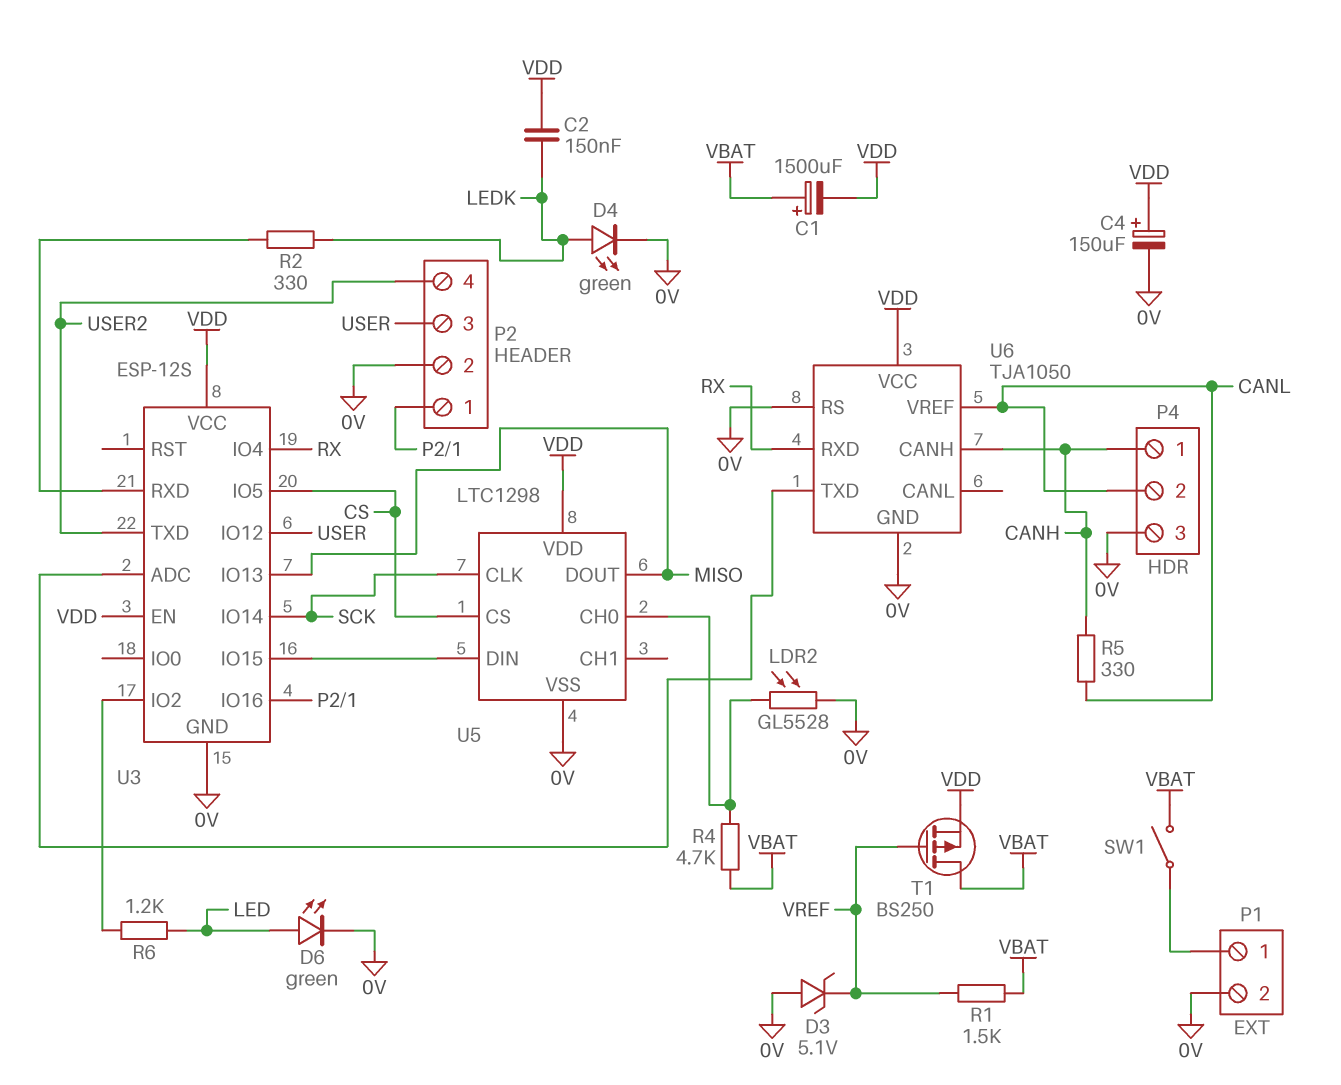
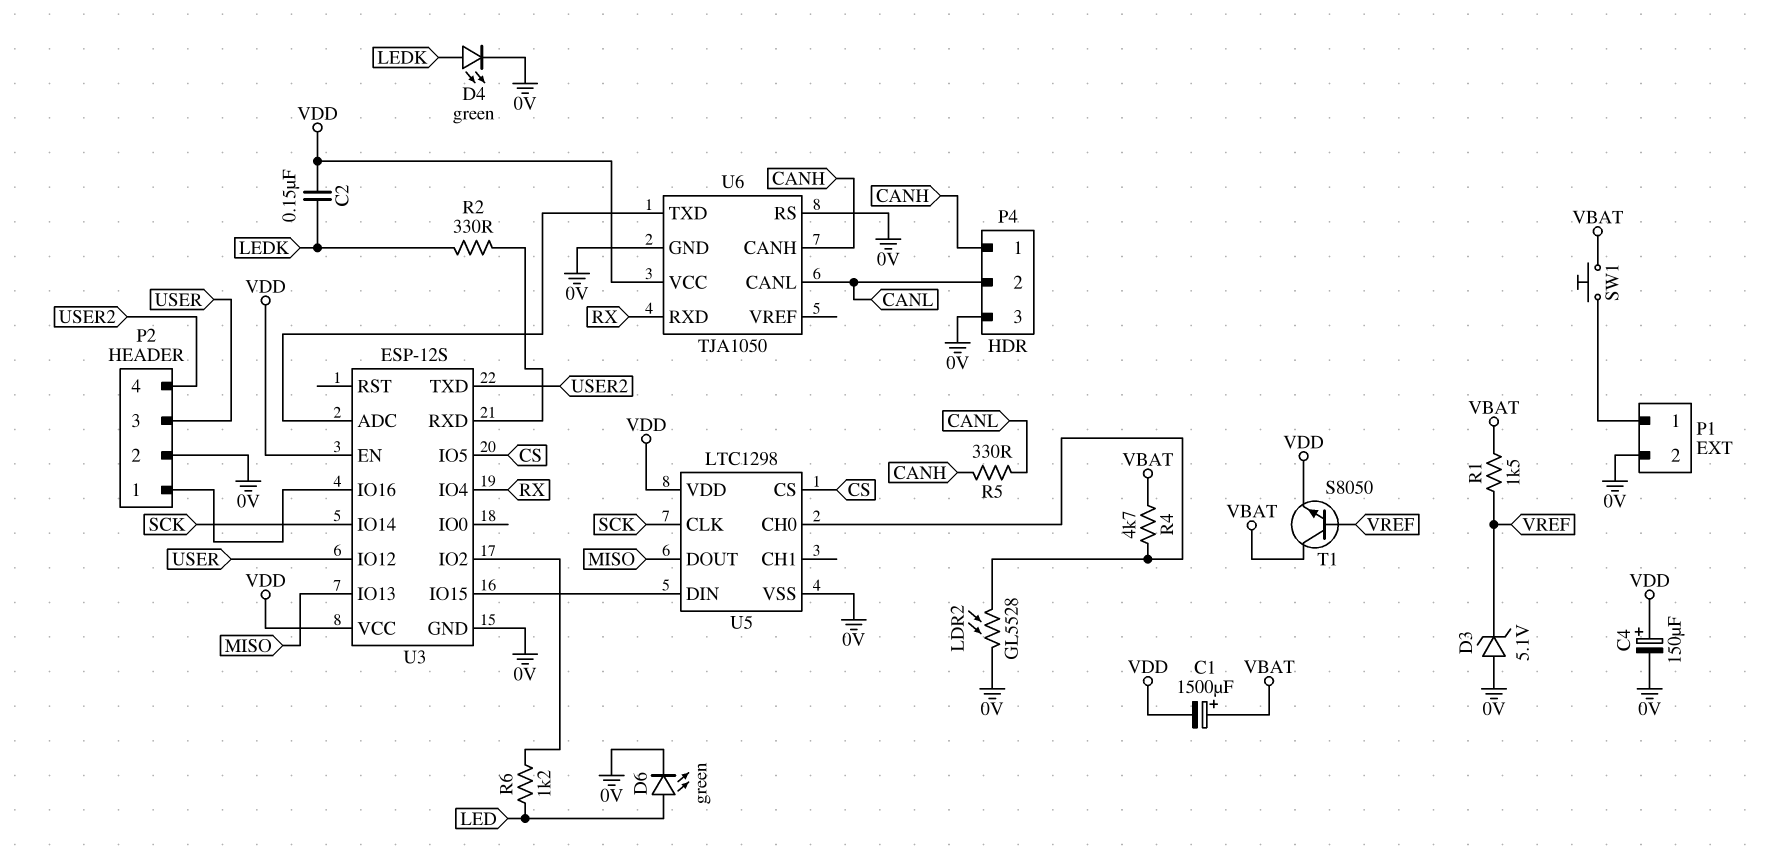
SW1: switch (P1/1, VBAT) -> button (P1/1, VBAT)
T1: PMOS BS250 (G VREF, D VBAT, S VDD) -> NPN S8050 (B VREF, C VBAT, E VDD)
U6 pin CANL: none -> CANL
U6 pin VREF: CANL -> none

